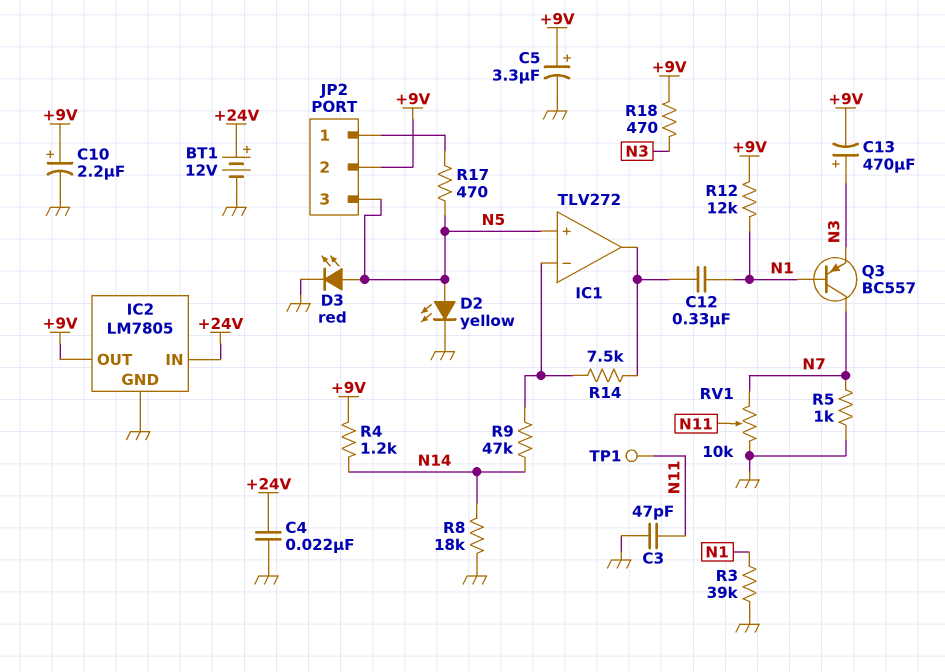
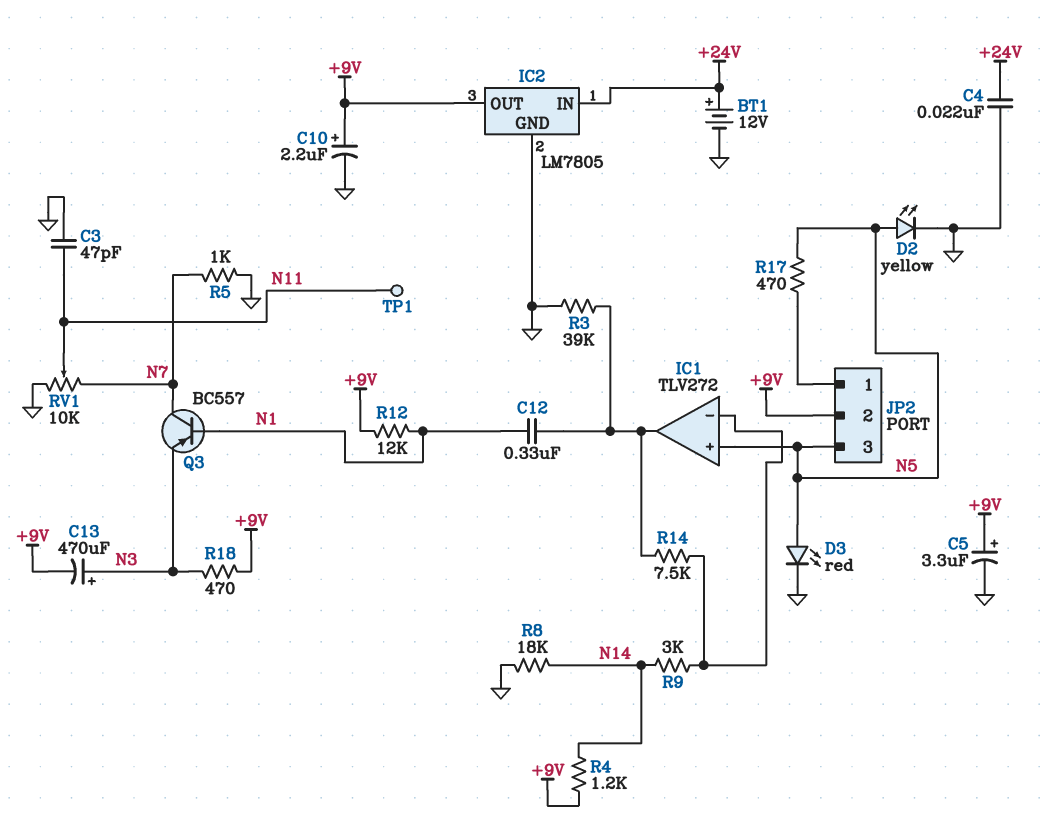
R3: 39k (GND, N1) -> 39k (GND, IC1/out)
R9: 47k (IC1/in-, N14) -> 3k (IC1/in-, N14)

